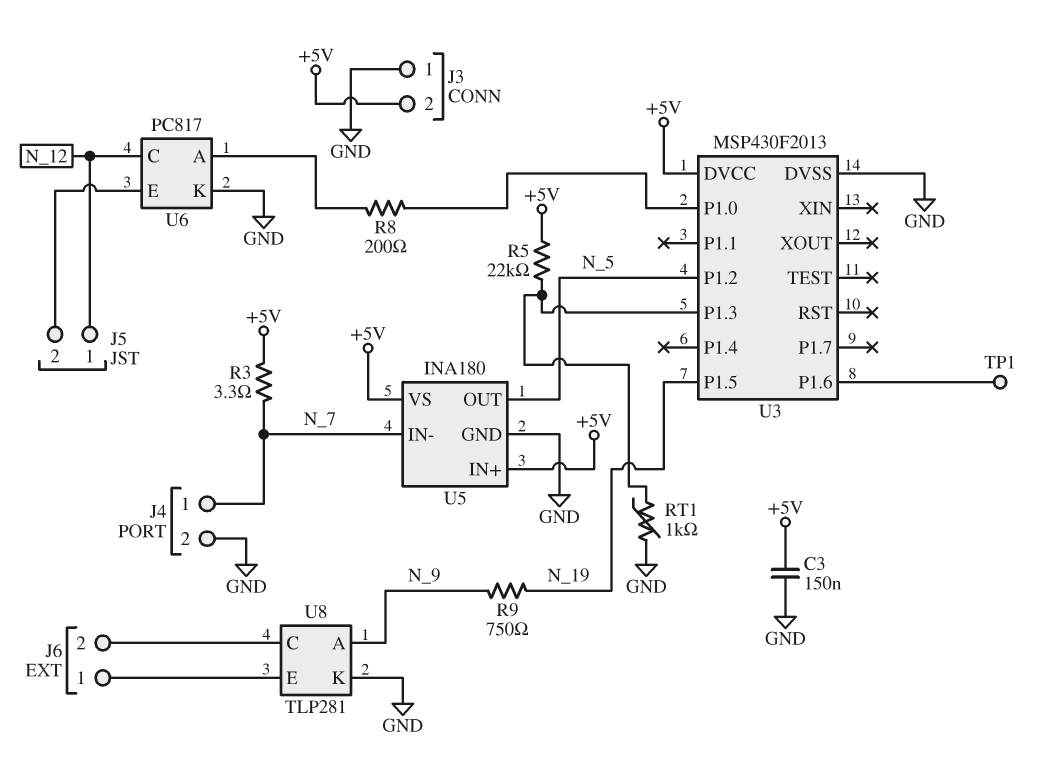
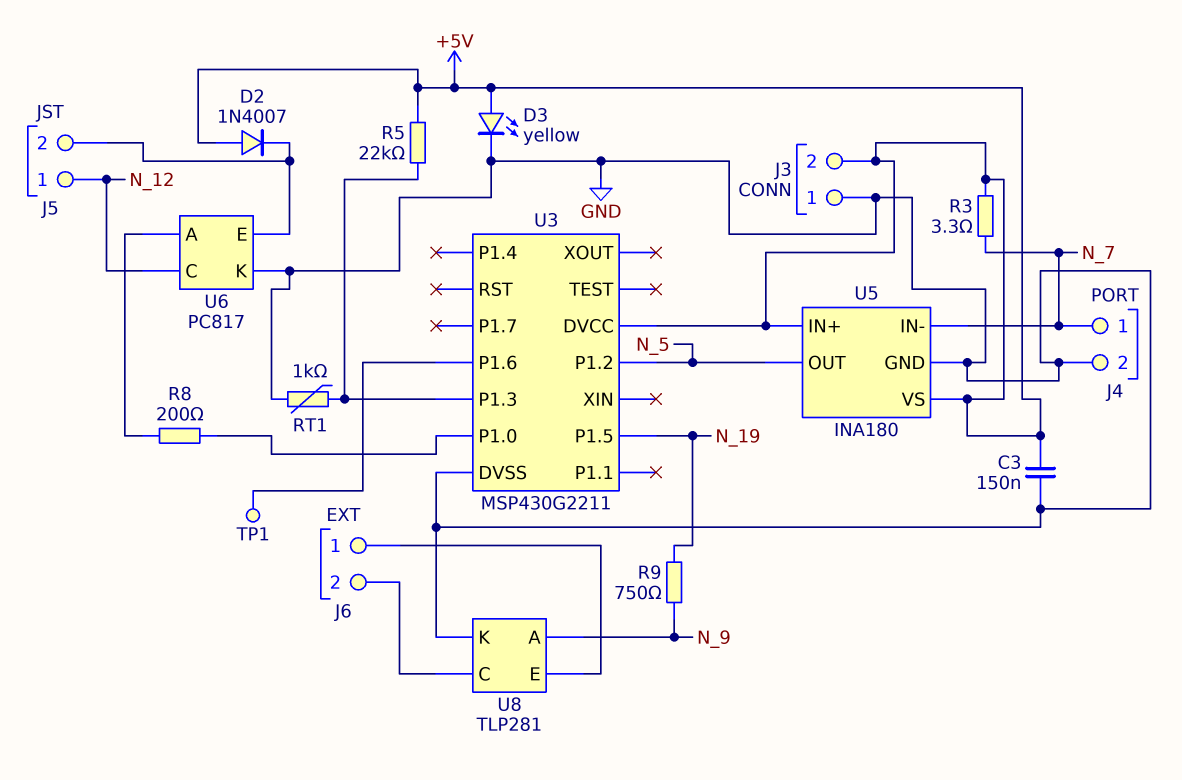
D2: none -> diode 1N4007 (A +5V, K J5/2)
D3: none -> LED yellow (A +5V, K GND)
U3: MSP430F2013 -> MSP430G2211

